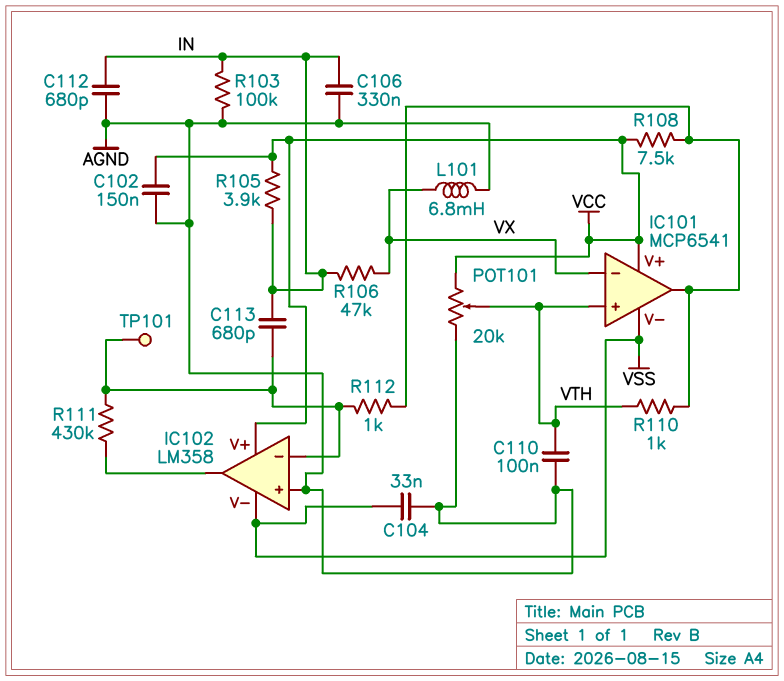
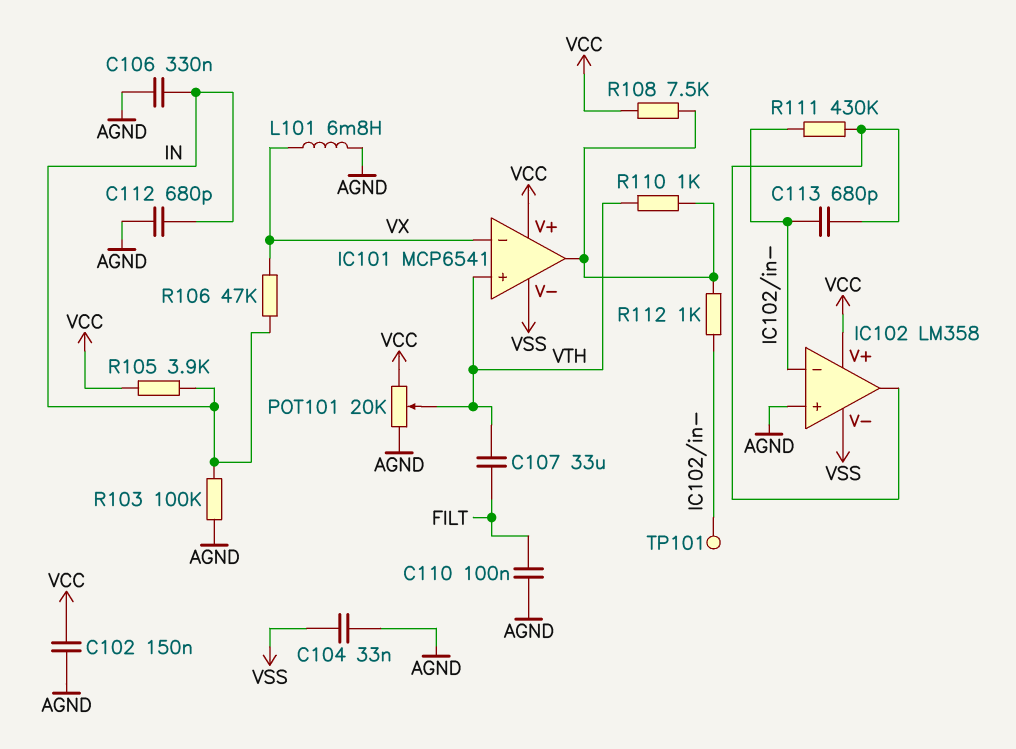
C107: none -> 33uF (FILT, VTH)
C110: 100nF (AGND, VTH) -> 100nF (AGND, FILT)
C113: 680pF (IC102/in-, IN) -> 680pF (IC102/in-, IC102/out)

